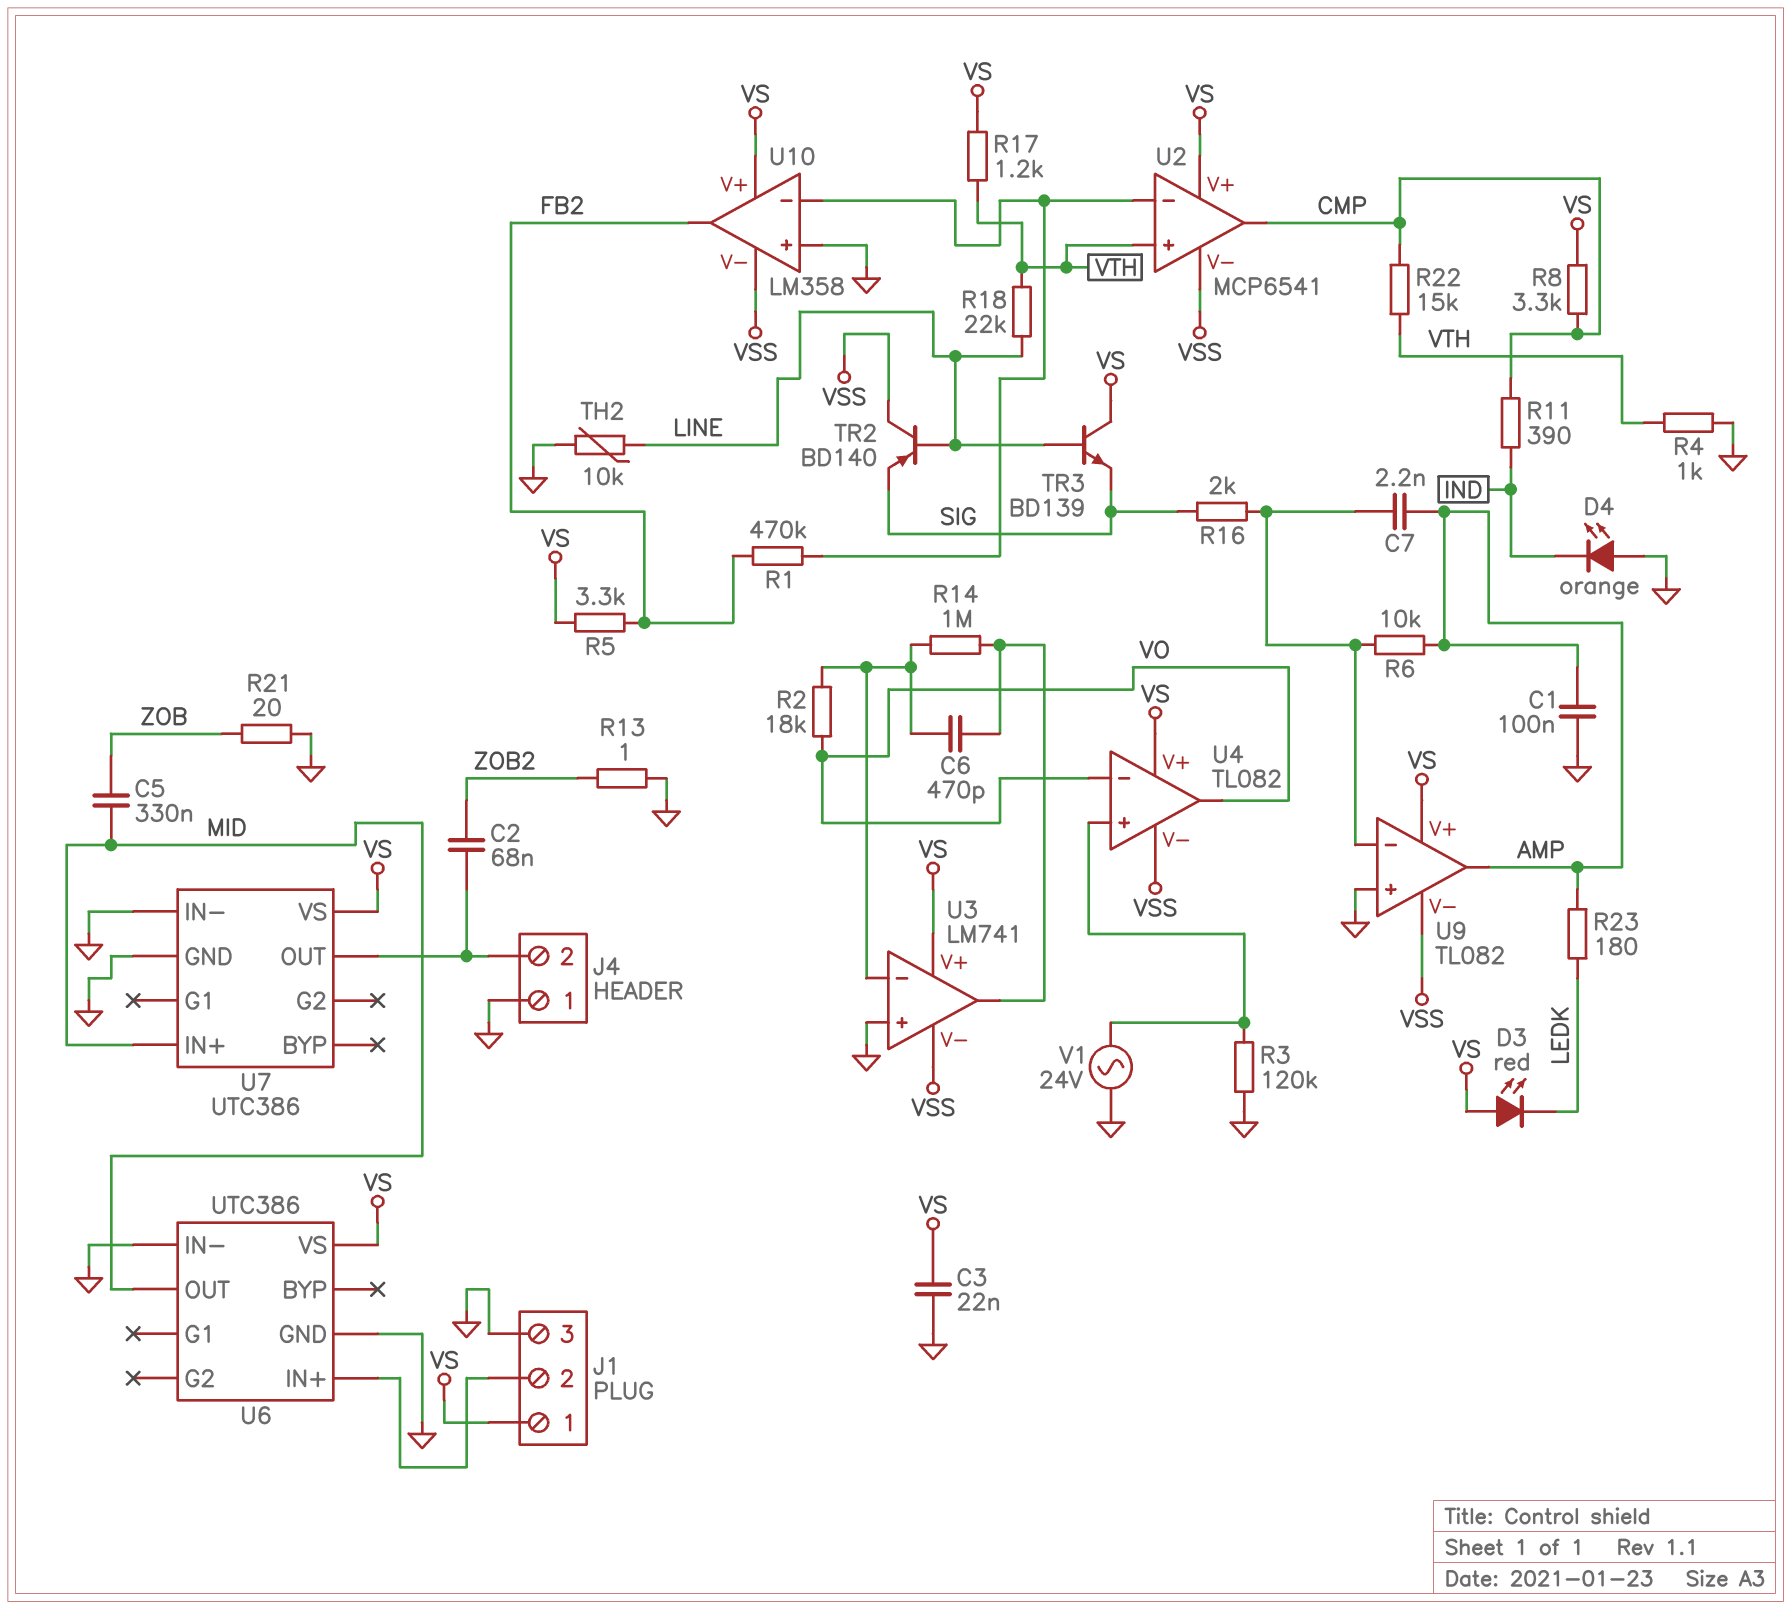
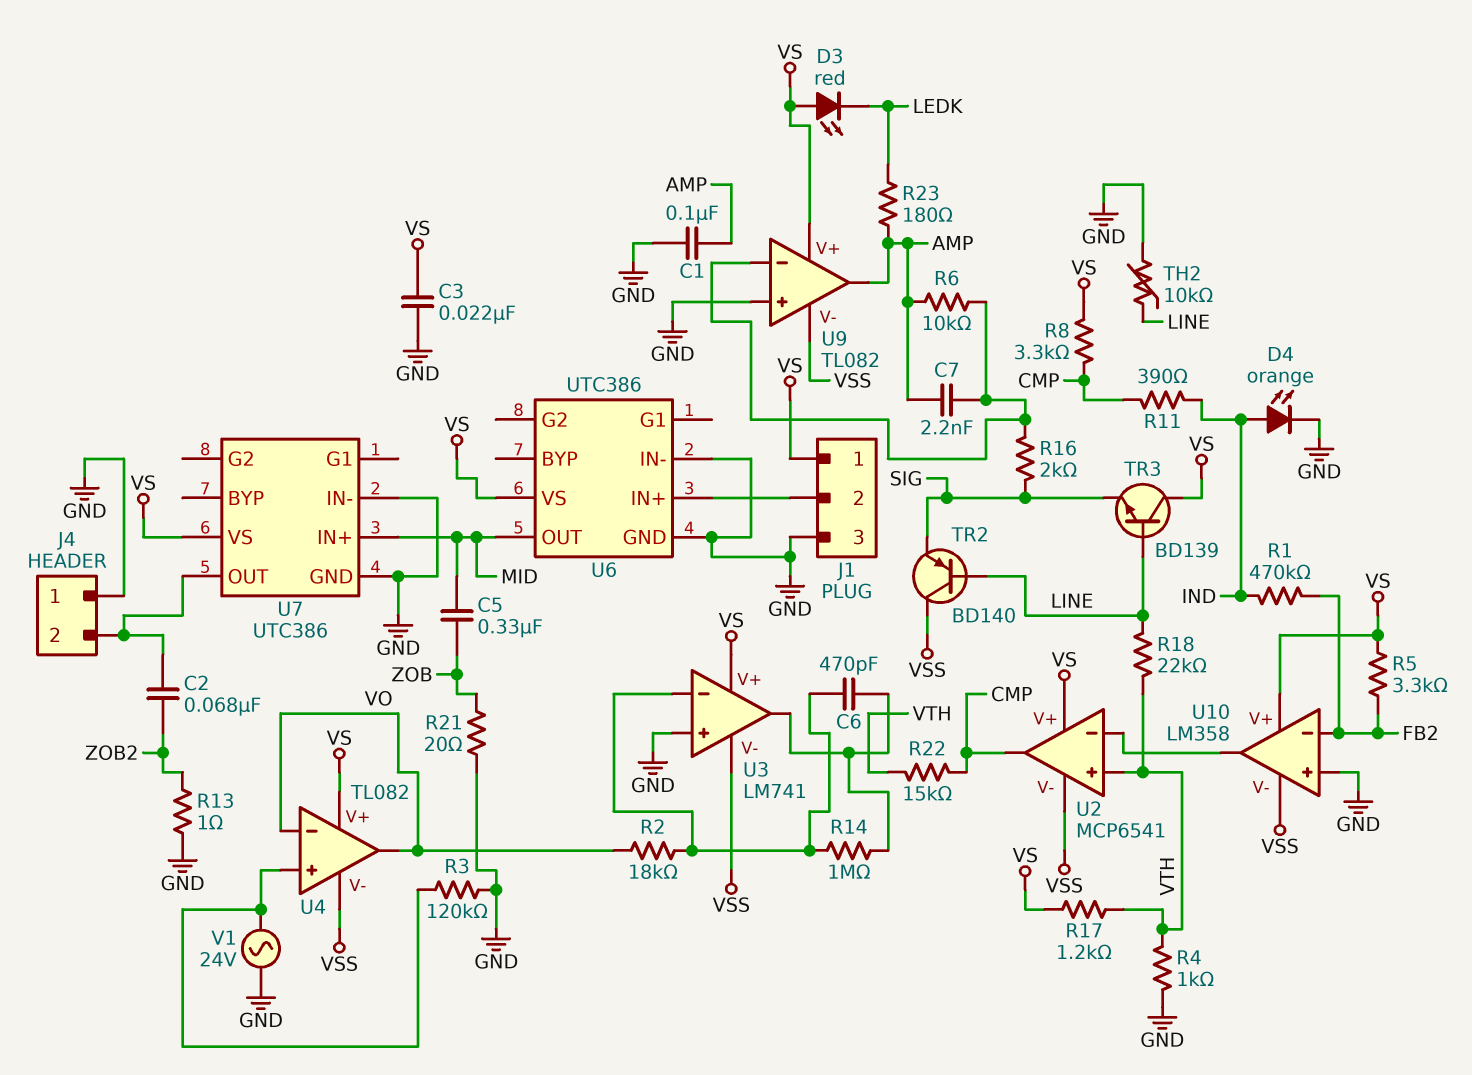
D4: LED orange (A GND, K IND) -> LED orange (A IND, K GND)
R1: 470k (FB2, U2/in-) -> 470k (FB2, IND)
U10 pin in-: U2/in- -> FB2
U10 pin out: FB2 -> U2/in-

